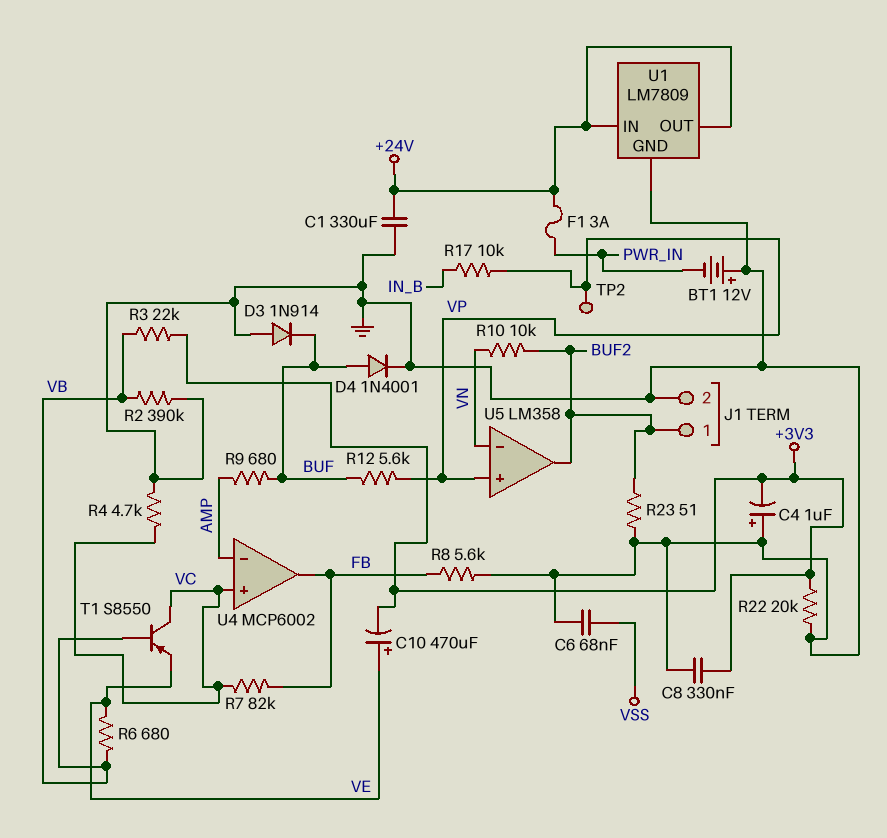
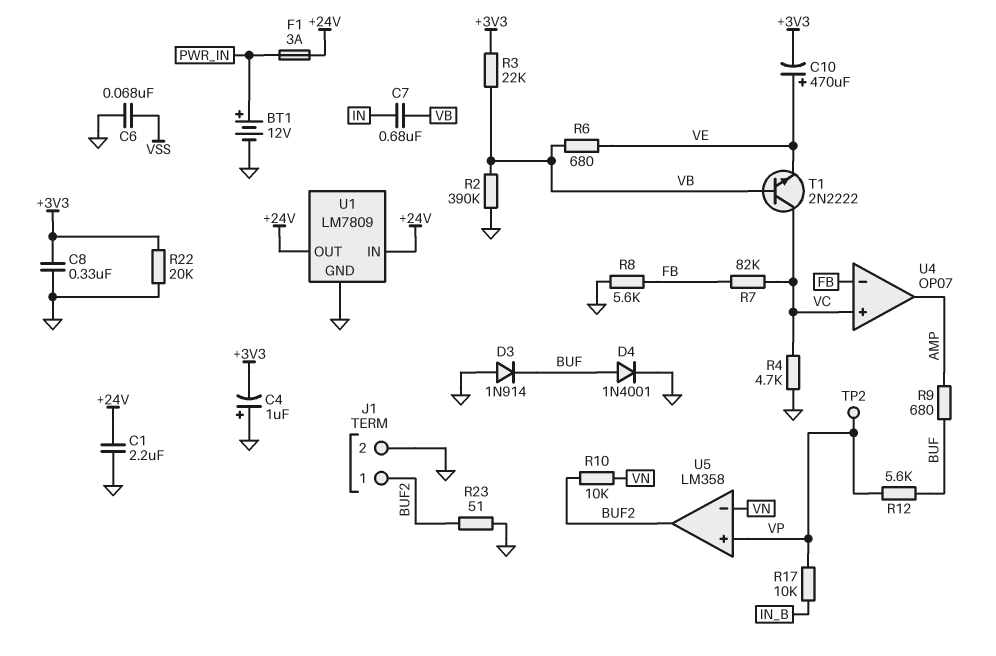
BT1: 12V (plus GND, minus PWR_IN) -> 12V (plus PWR_IN, minus GND)
C1: 330uF (+24V, GND) -> 2.2uF (+24V, GND)
C7: none -> 680nF (IN, VB)
T1: PNP S8550 (B VB, C VC, E VE) -> NPN 2N2222 (B VB, C VC, E VE)
U4: MCP6002 -> OP07
U4 pin in-: AMP -> FB
U4 pin out: FB -> AMP

